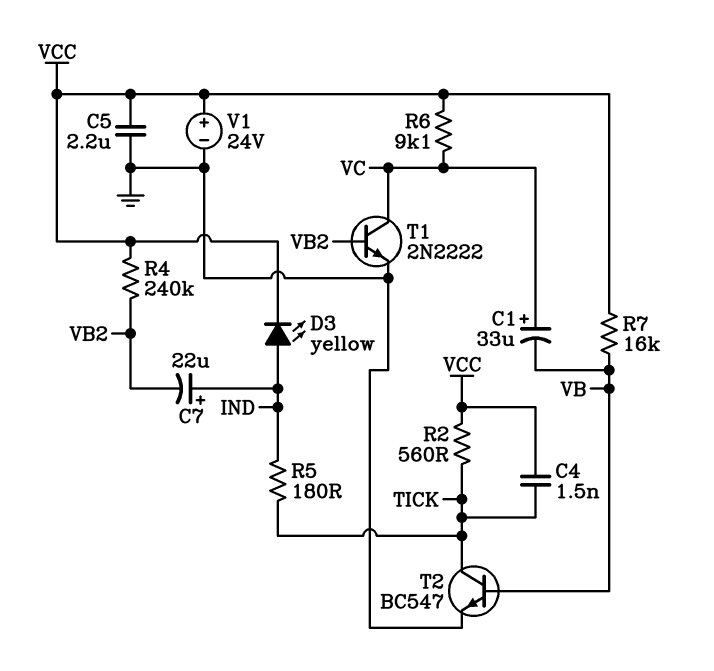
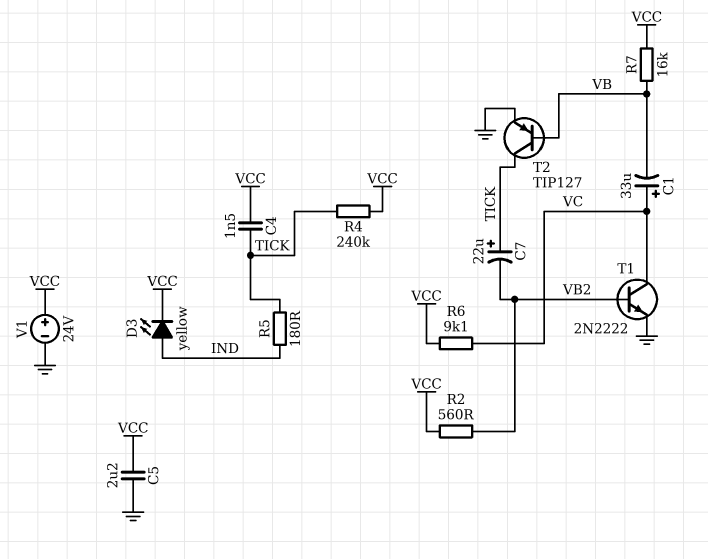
C7: 22uF (plus IND, minus VB2) -> 22uF (plus TICK, minus VB2)
R2: 560 (TICK, VCC) -> 560 (VB2, VCC)
R4: 240k (VB2, VCC) -> 240k (TICK, VCC)
T2: NPN BC547 (B VB, C TICK, E GND) -> PNP TIP127 (B VB, C TICK, E GND)

